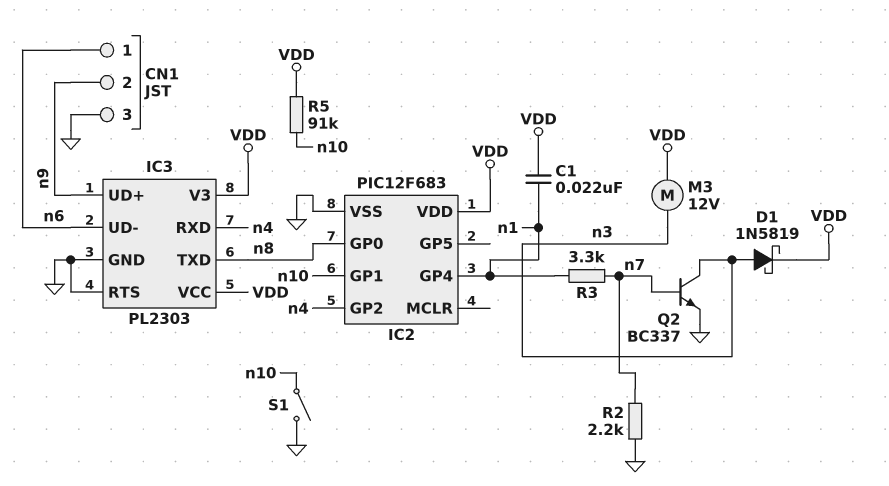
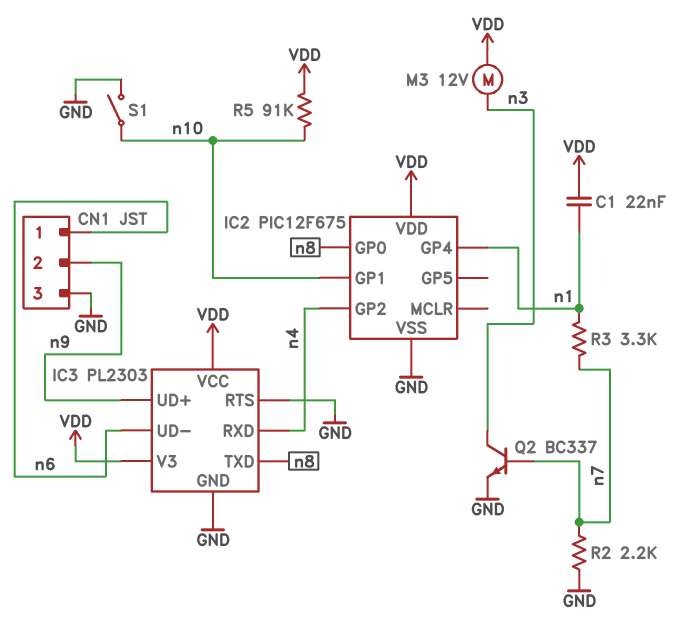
D1: schottky 1N5819 (A n3, K VDD) -> none
IC2: PIC12F683 -> PIC12F675

